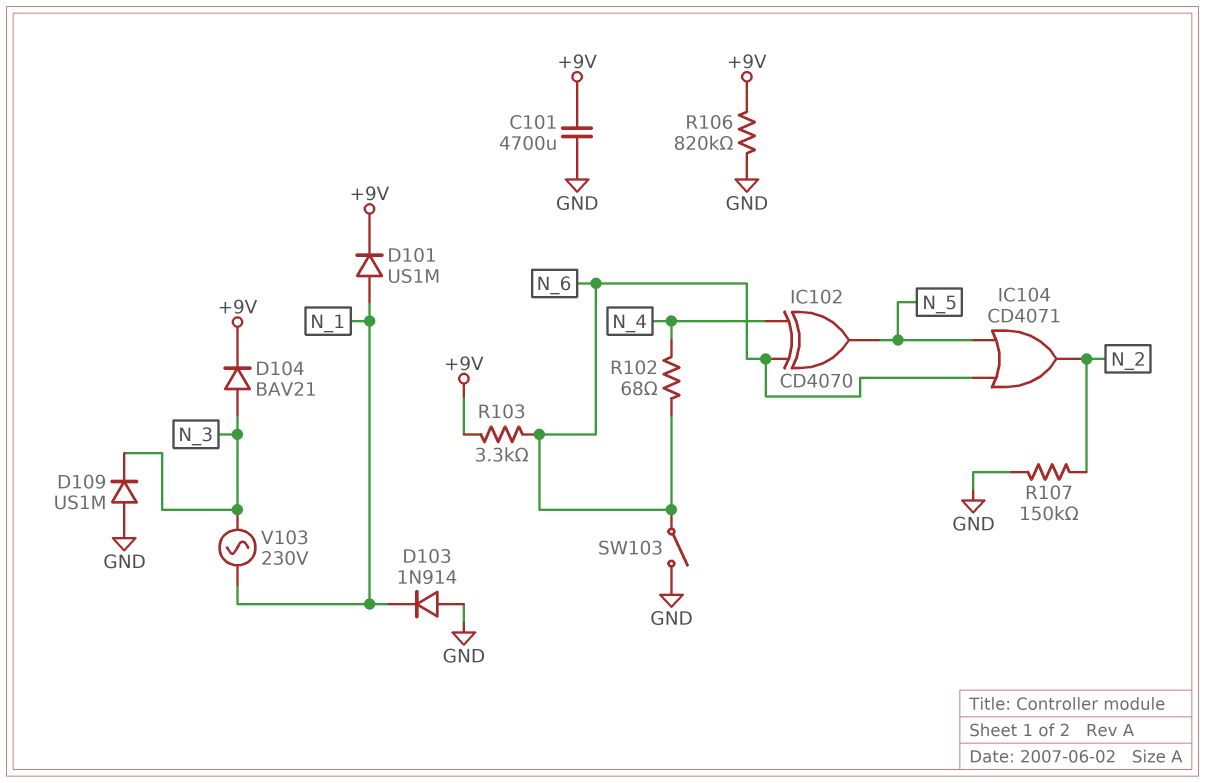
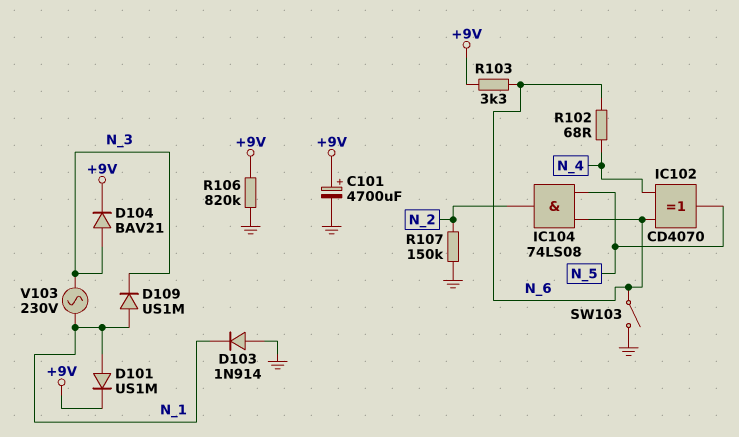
C101: 4700uF (+9V, GND) -> 4700uF (plus +9V, minus GND)
D109: diode US1M (A GND, K N_3) -> diode US1M (A N_1, K N_3)
IC104: OR CD4071 (in N_5, in N_6, out N_2) -> AND 74LS08 (in N_5, in N_6, out N_2)

